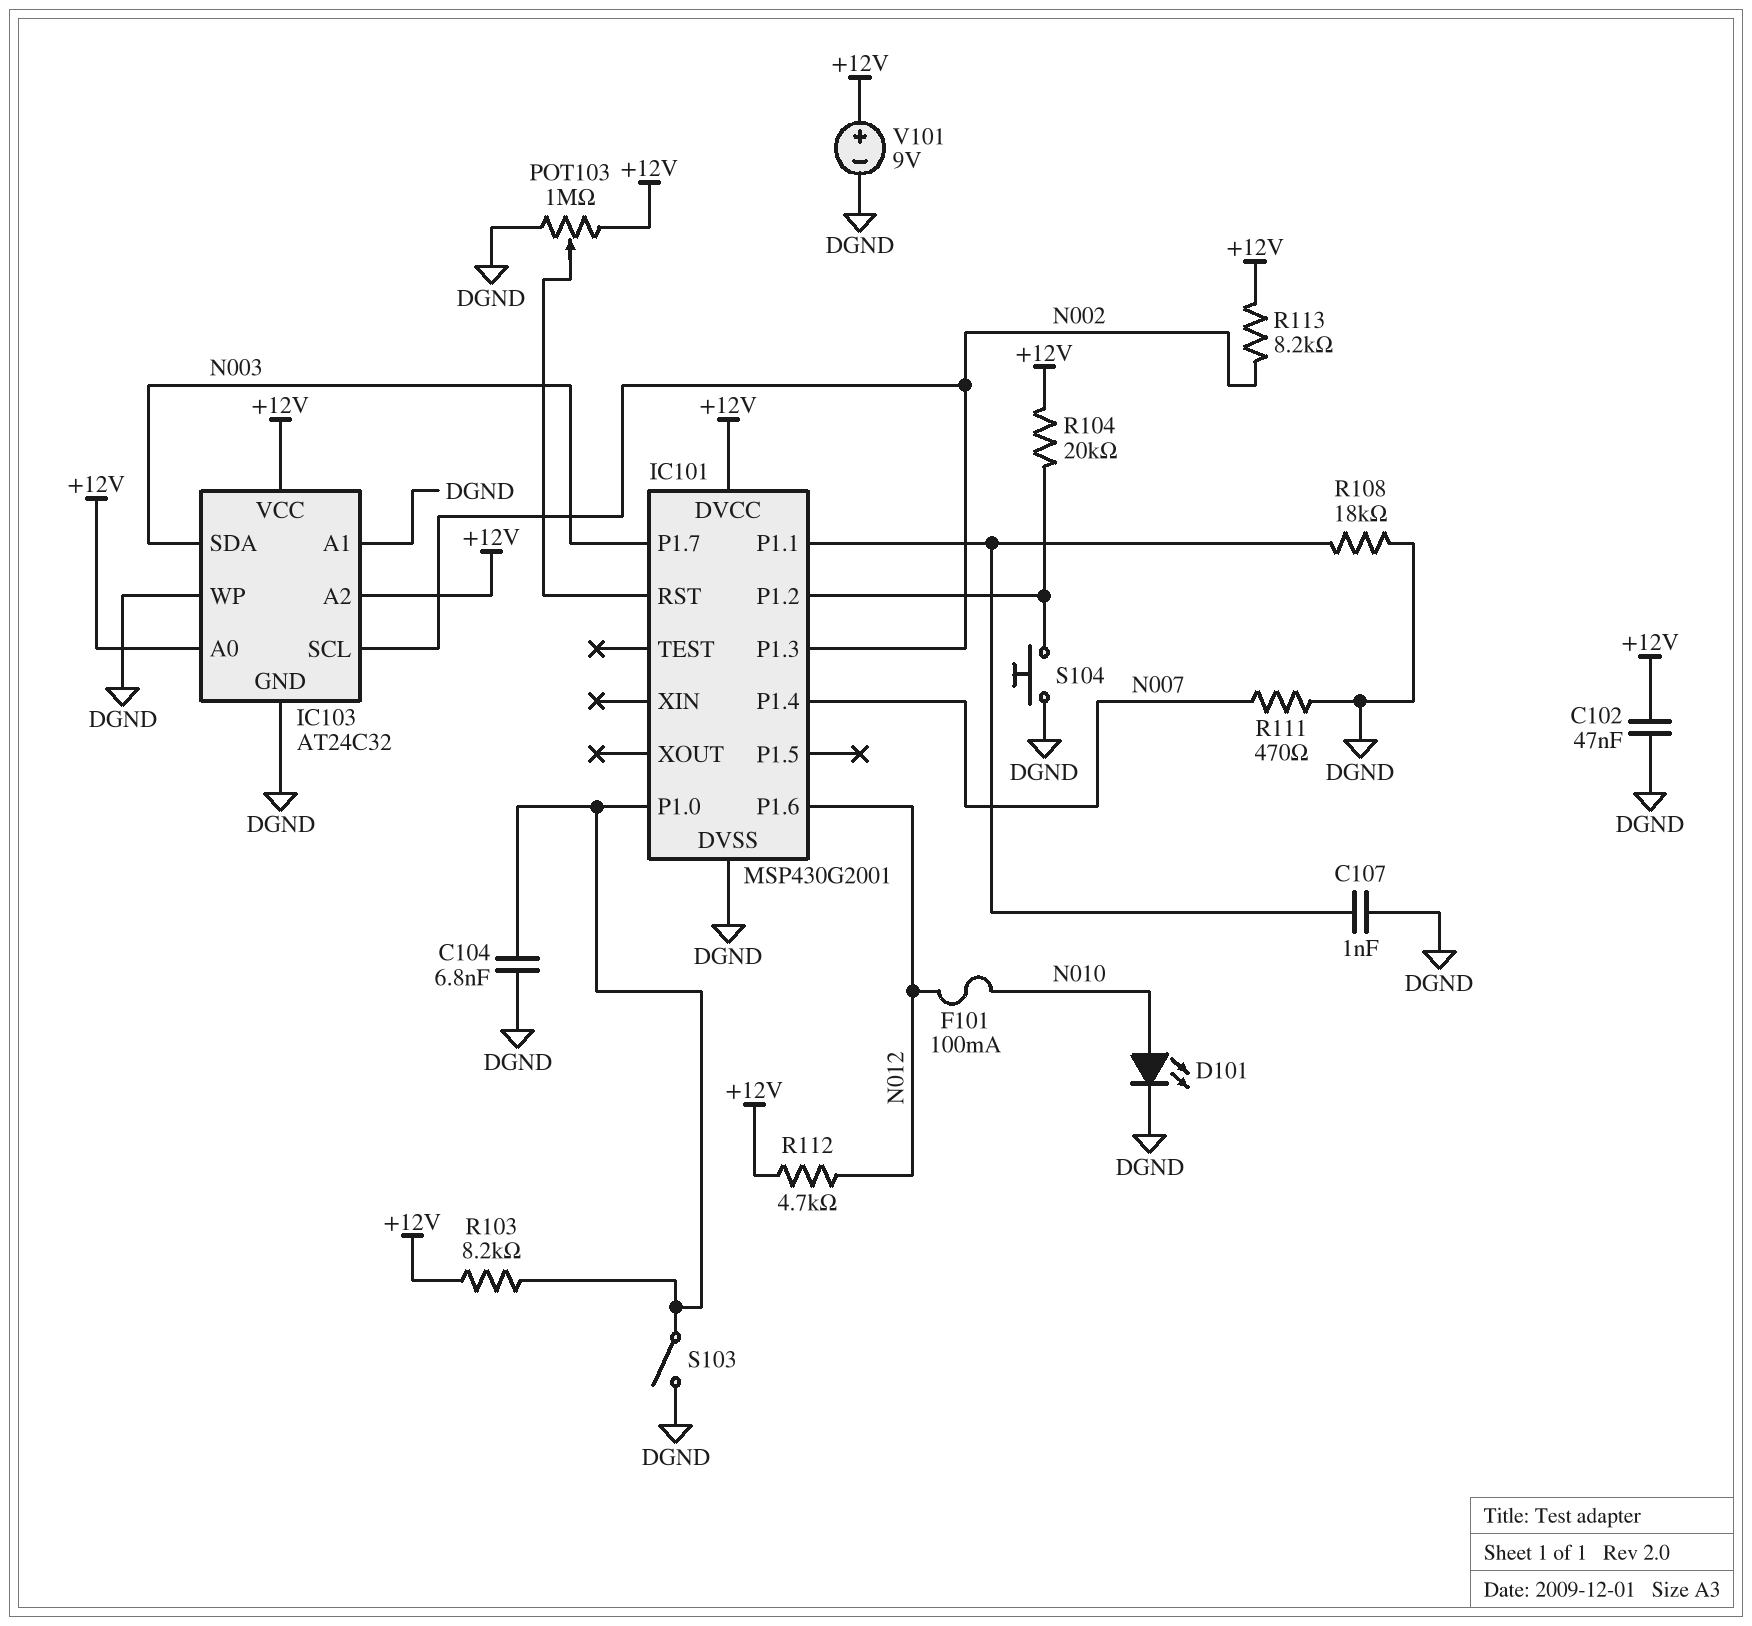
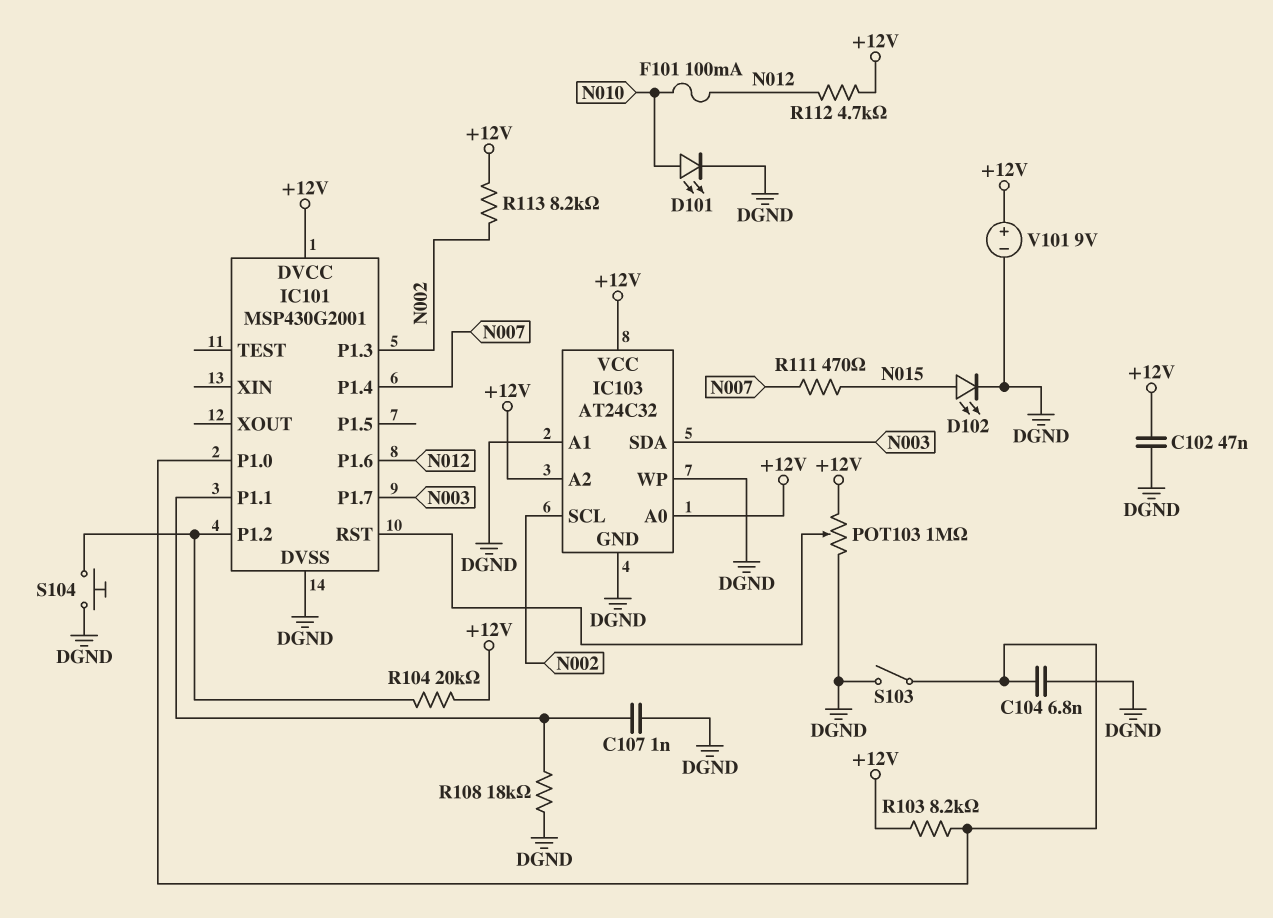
D102: none -> LED (A N015, K DGND)
R111: 470 (DGND, N007) -> 470 (N007, N015)

